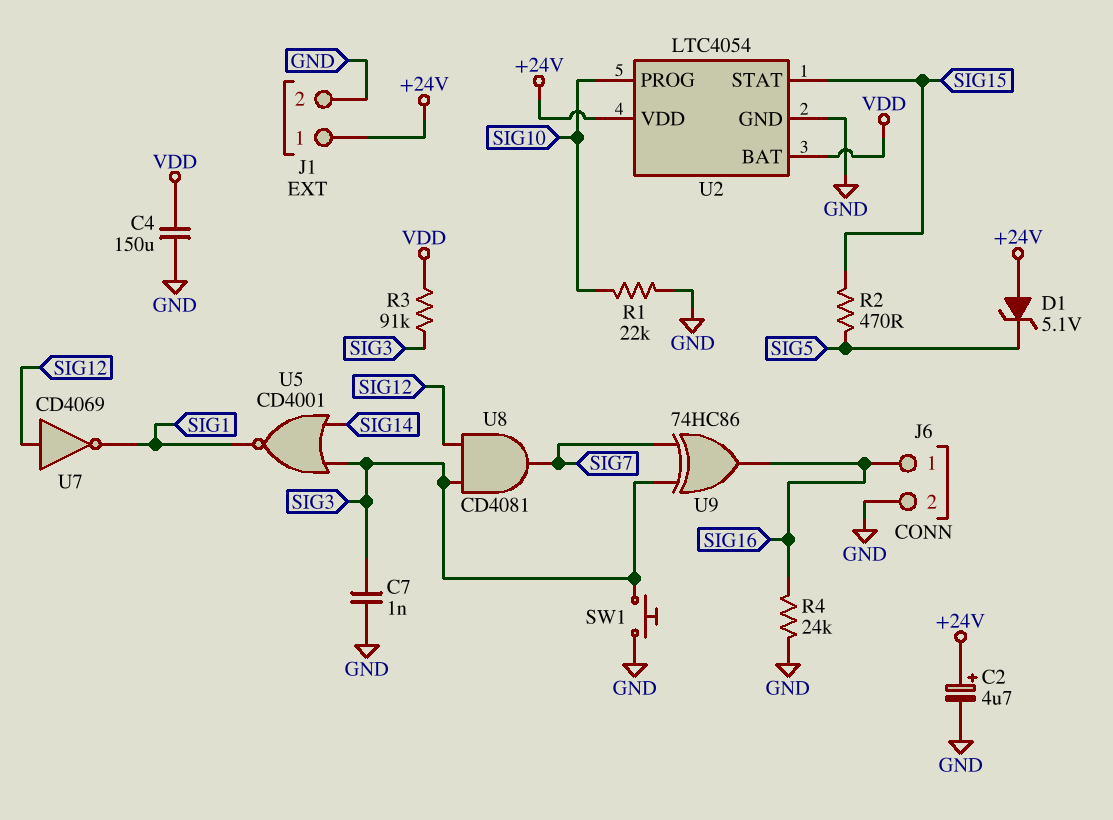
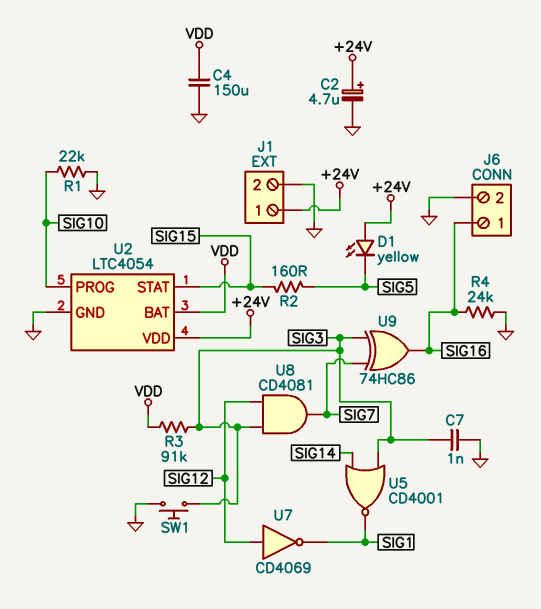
D1: zener 5.1V (A +24V, K SIG5) -> LED yellow (A +24V, K SIG5)
R2: 470 (SIG5, SIG15) -> 160 (SIG5, SIG15)

